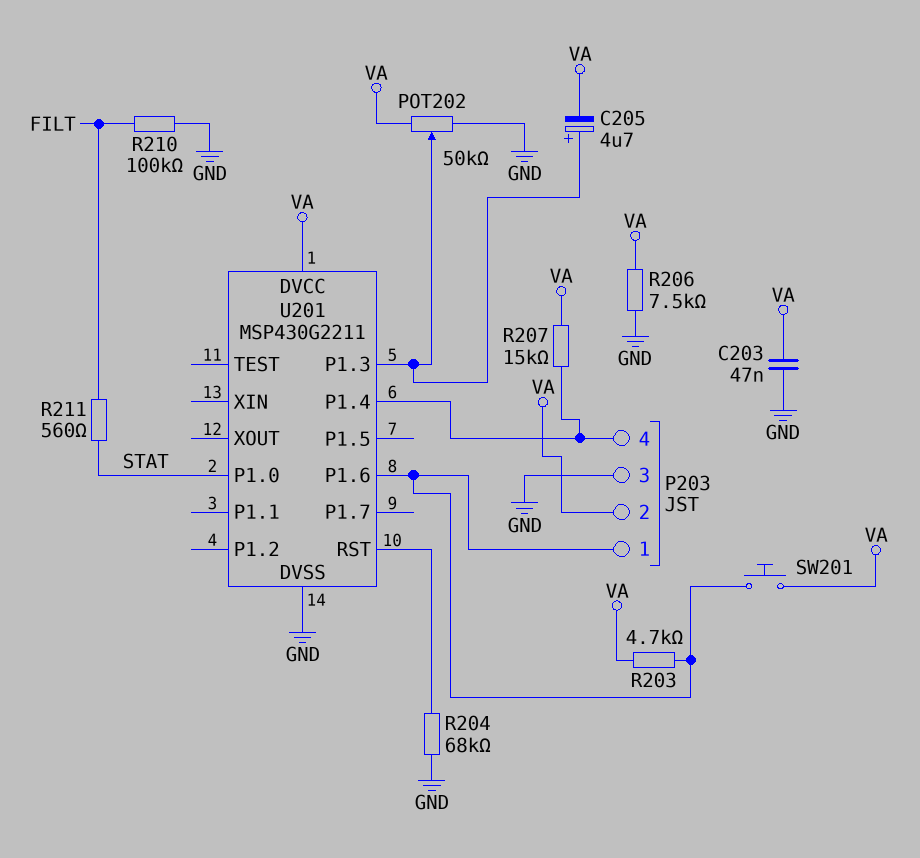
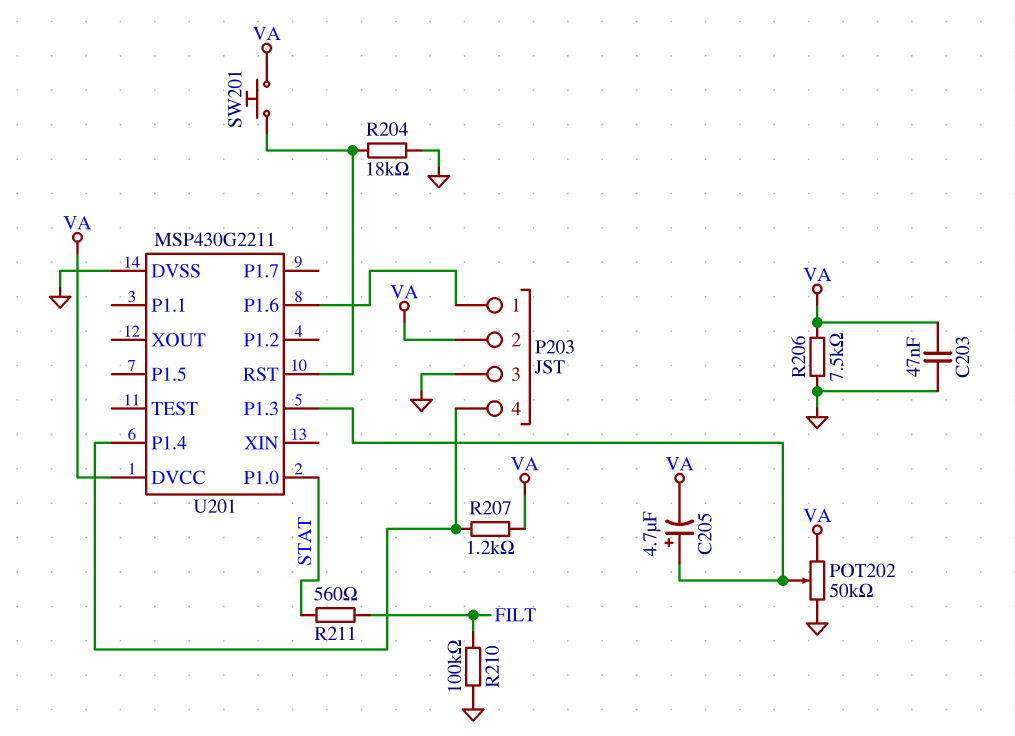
R203: 4.7k (P203/1, VA) -> none
R204: 68k (GND, U201/RST) -> 18k (GND, U201/RST)
R207: 15k (P203/4, VA) -> 1.2k (P203/4, VA)
SW201: button (P203/1, VA) -> button (U201/RST, VA)

